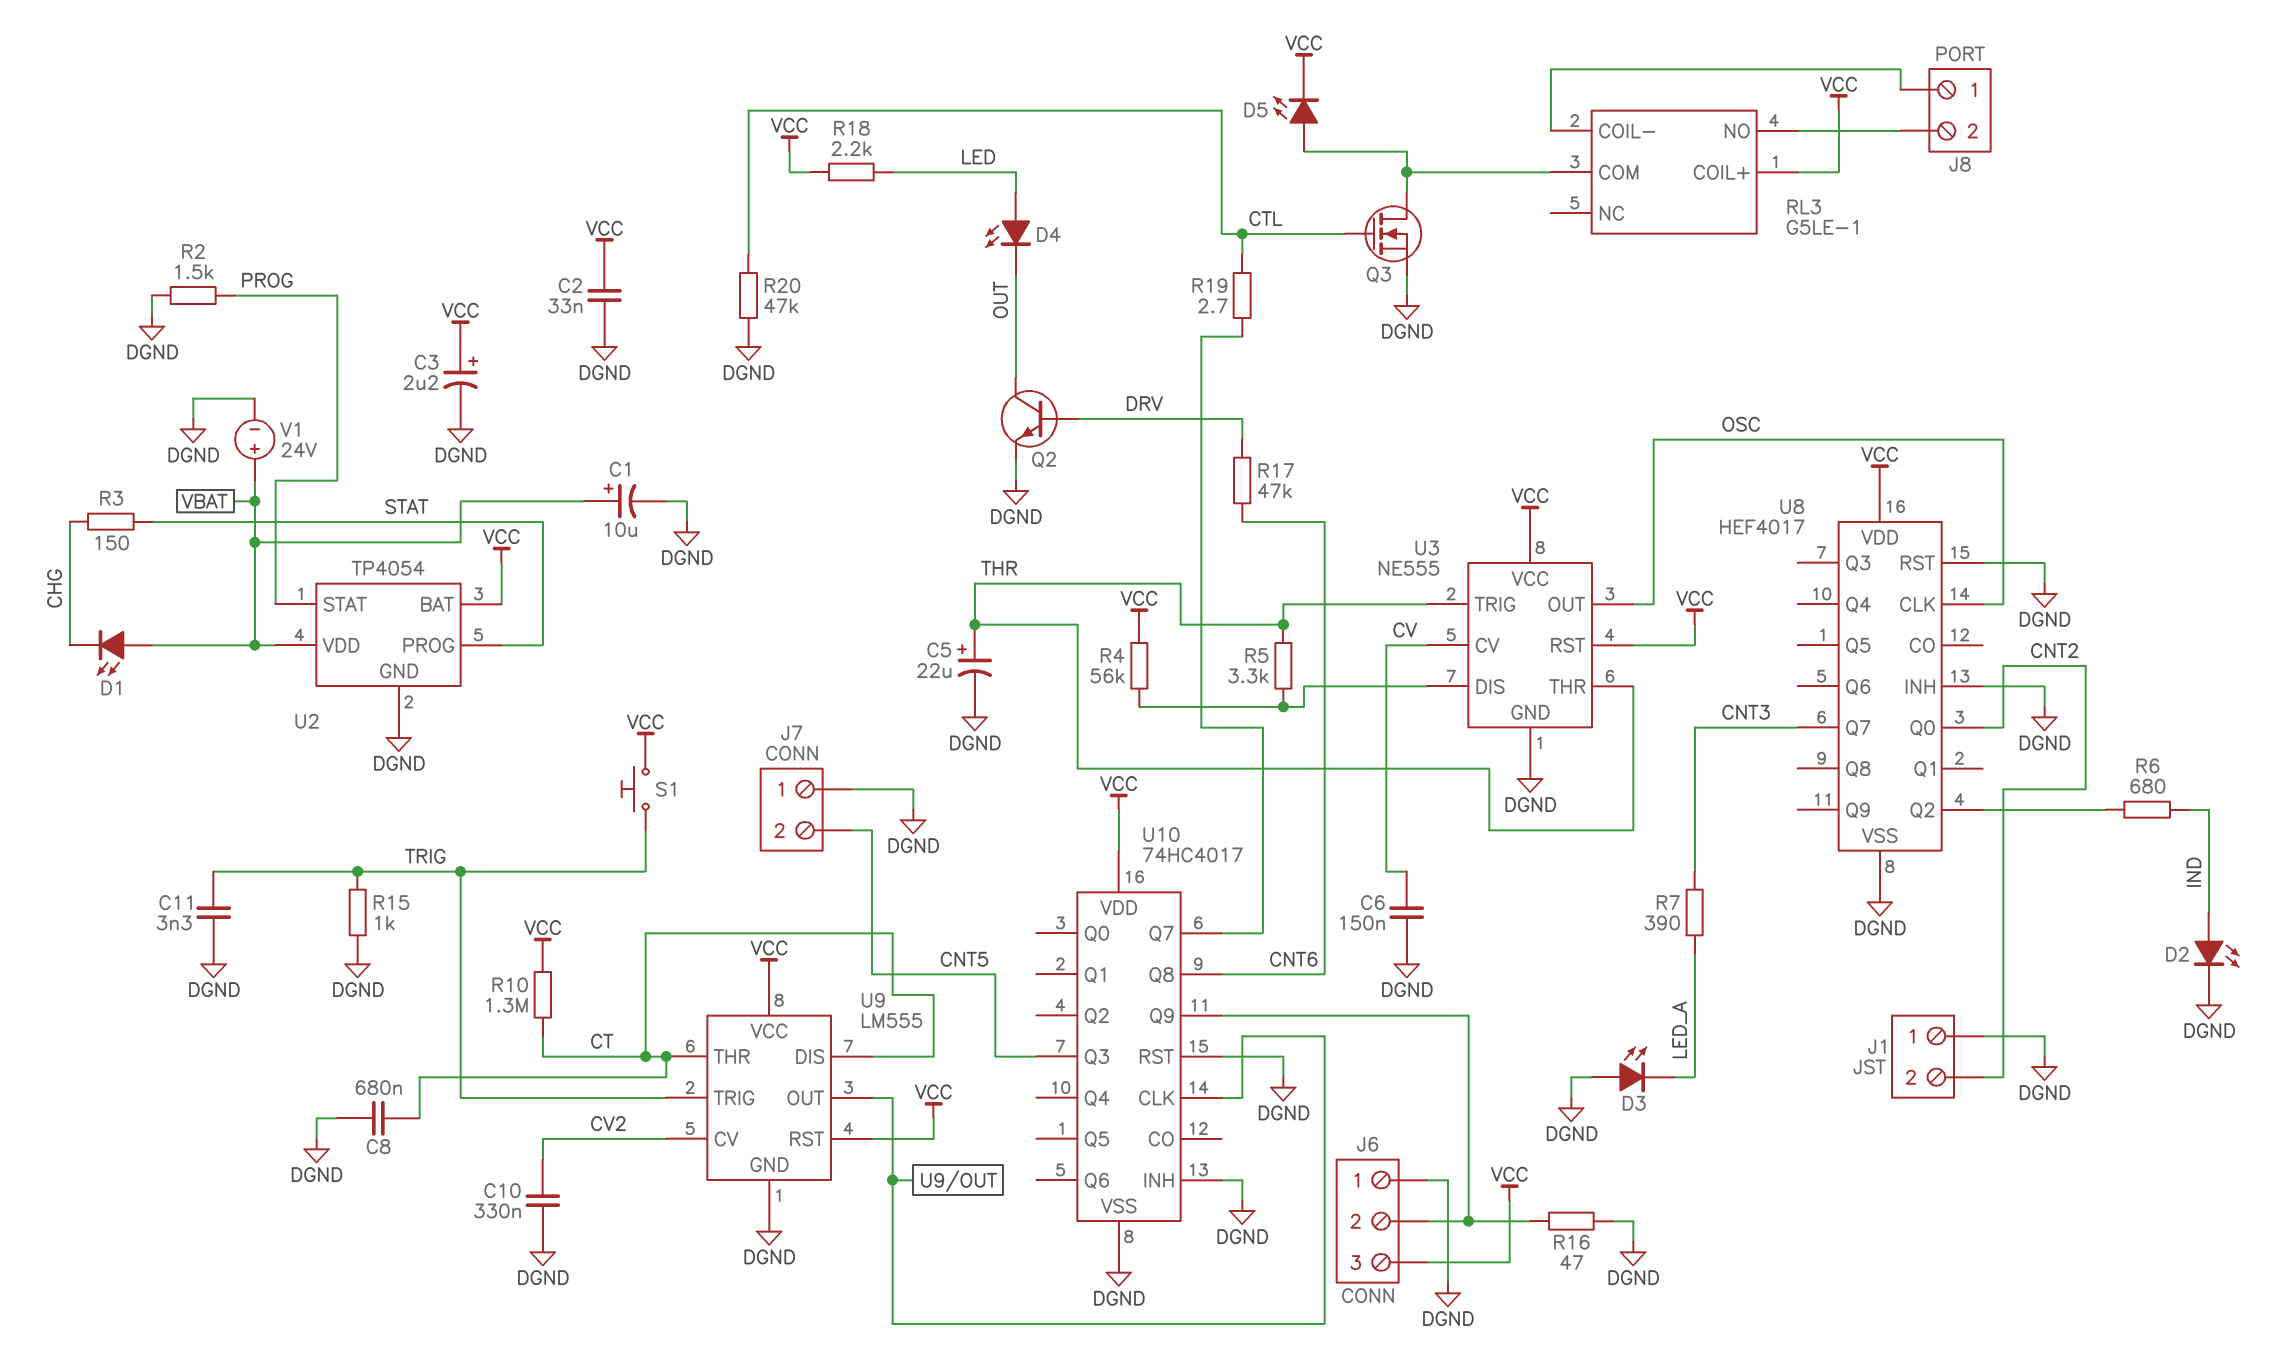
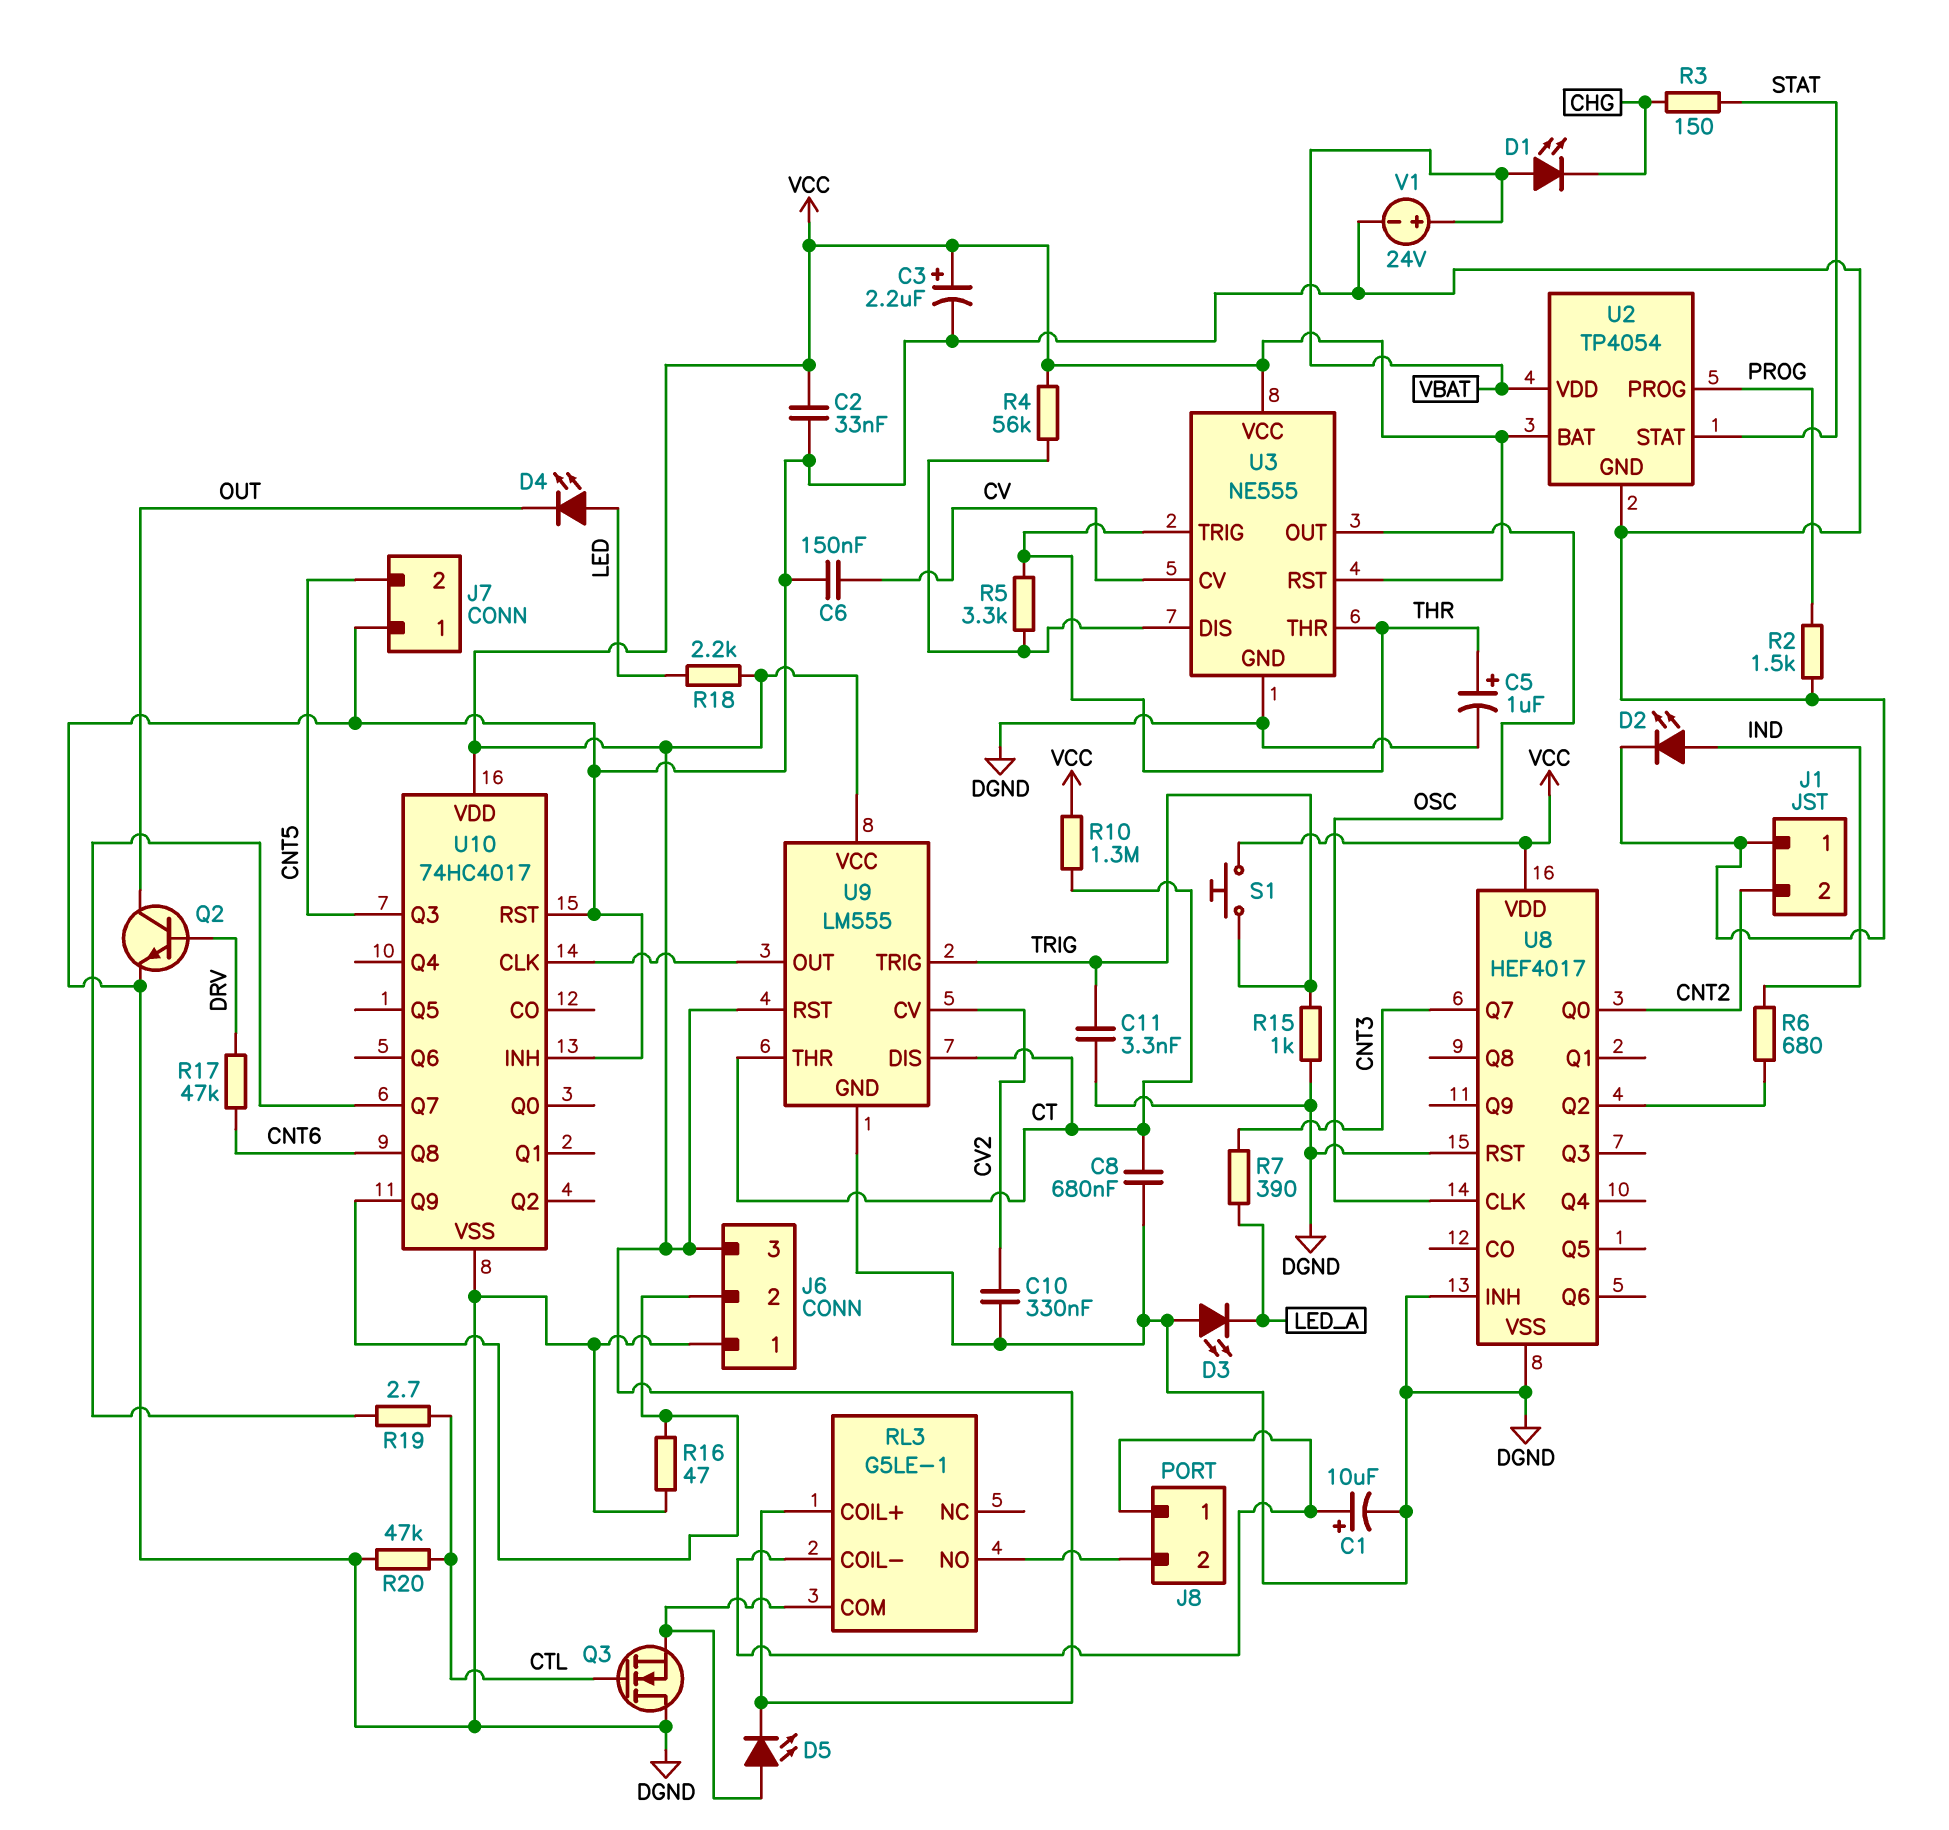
C1: 10uF (plus VBAT, minus DGND) -> 10uF (plus J8/1, minus DGND)
C5: 22uF (plus THR, minus DGND) -> 1uF (plus THR, minus DGND)
Q3: NMOS (G CTL, D RL3/COM, S DGND) -> NMOS (G CTL, D DGND, S RL3/COM)
U2 pin PROG: STAT -> PROG
U2 pin STAT: PROG -> STAT

